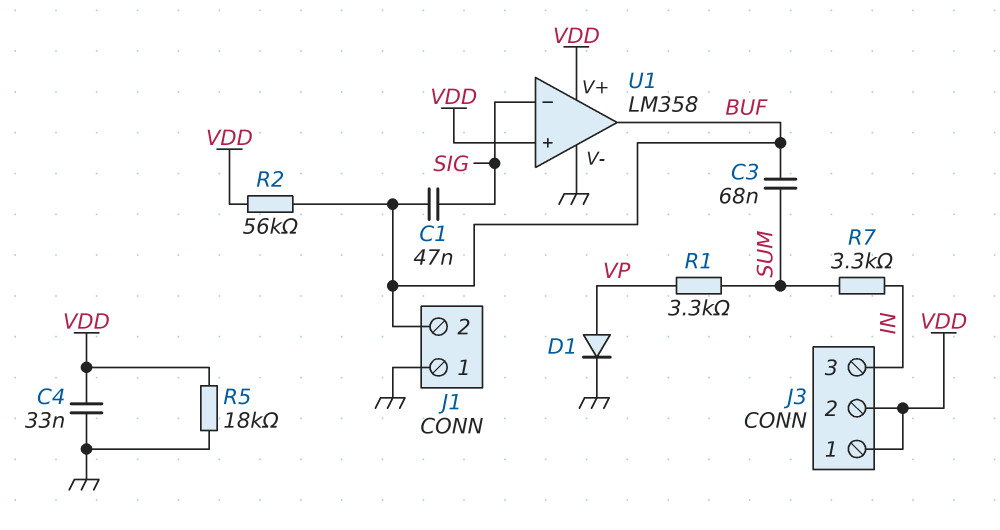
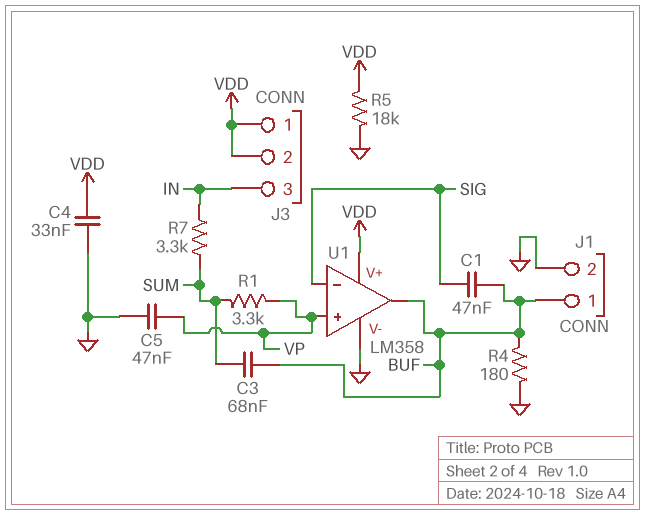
C5: none -> 47nF (GND, VP)
D1: diode (A VP, K GND) -> none
J1 pin 1: GND -> BUF
J1 pin 2: BUF -> GND
R2: 56k (BUF, VDD) -> none
R4: none -> 180 (BUF, GND)
U1 pin in+: VDD -> VP

